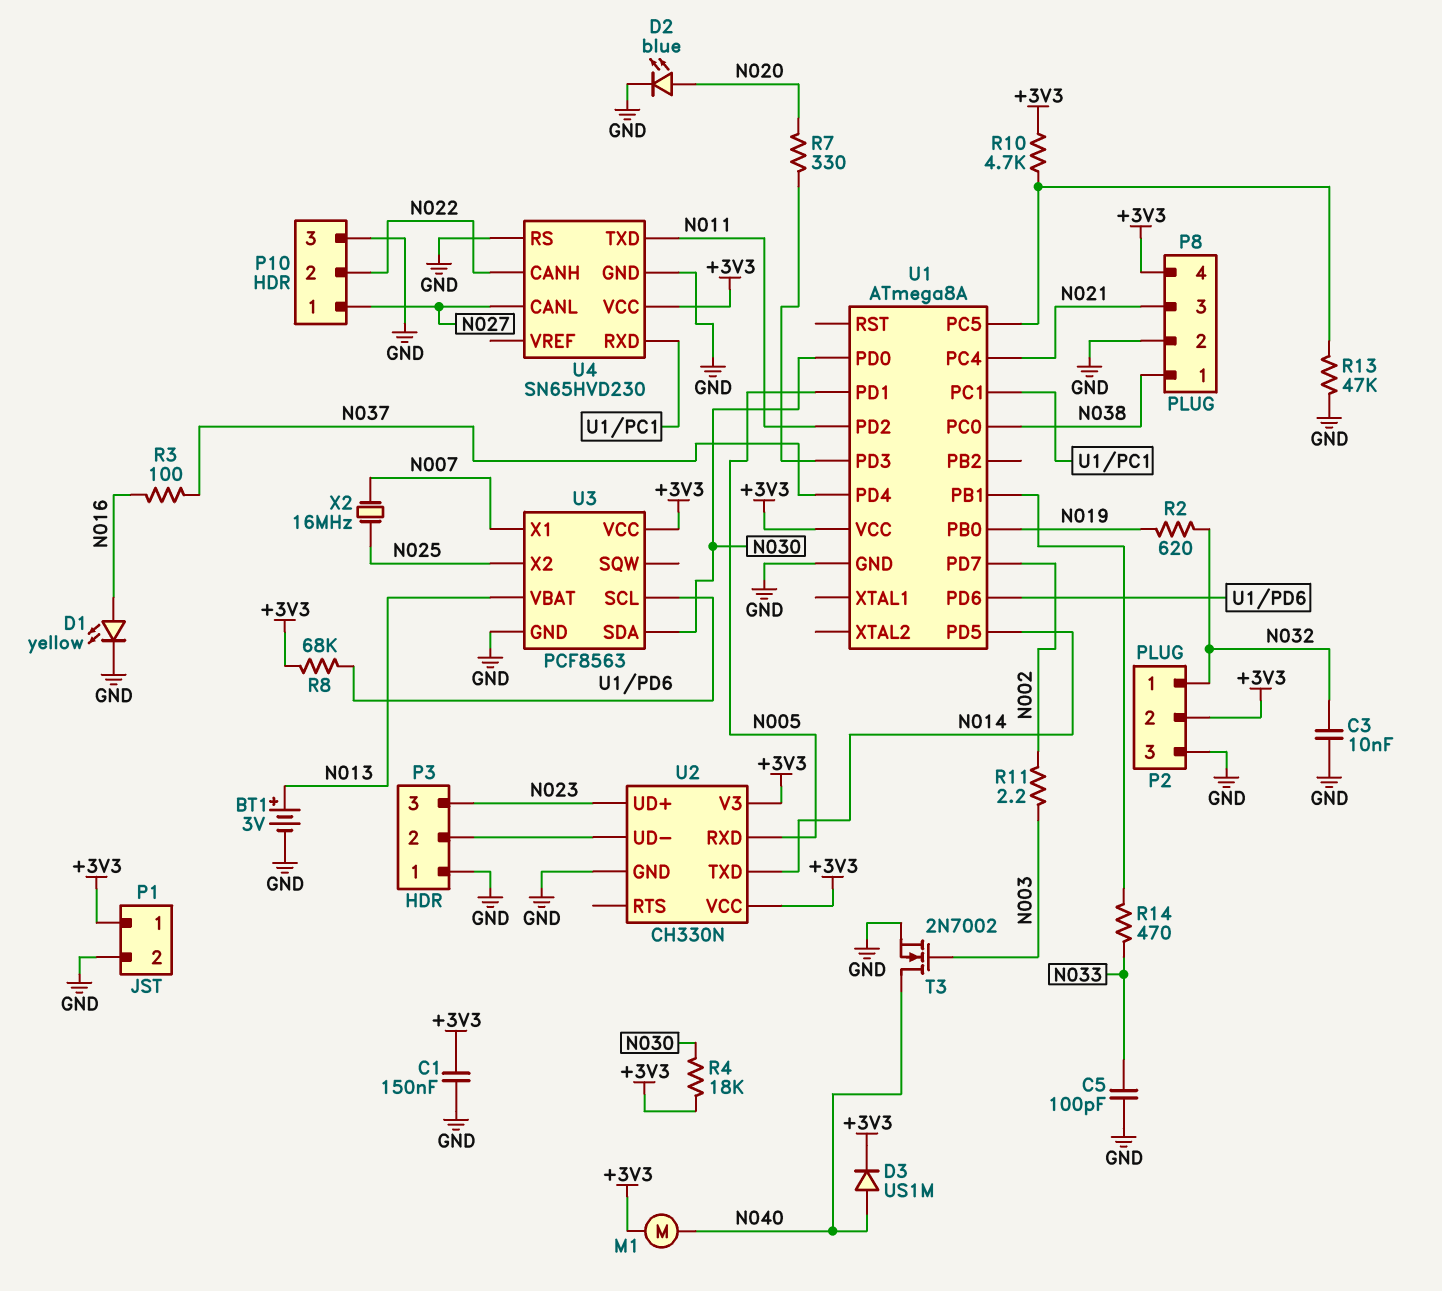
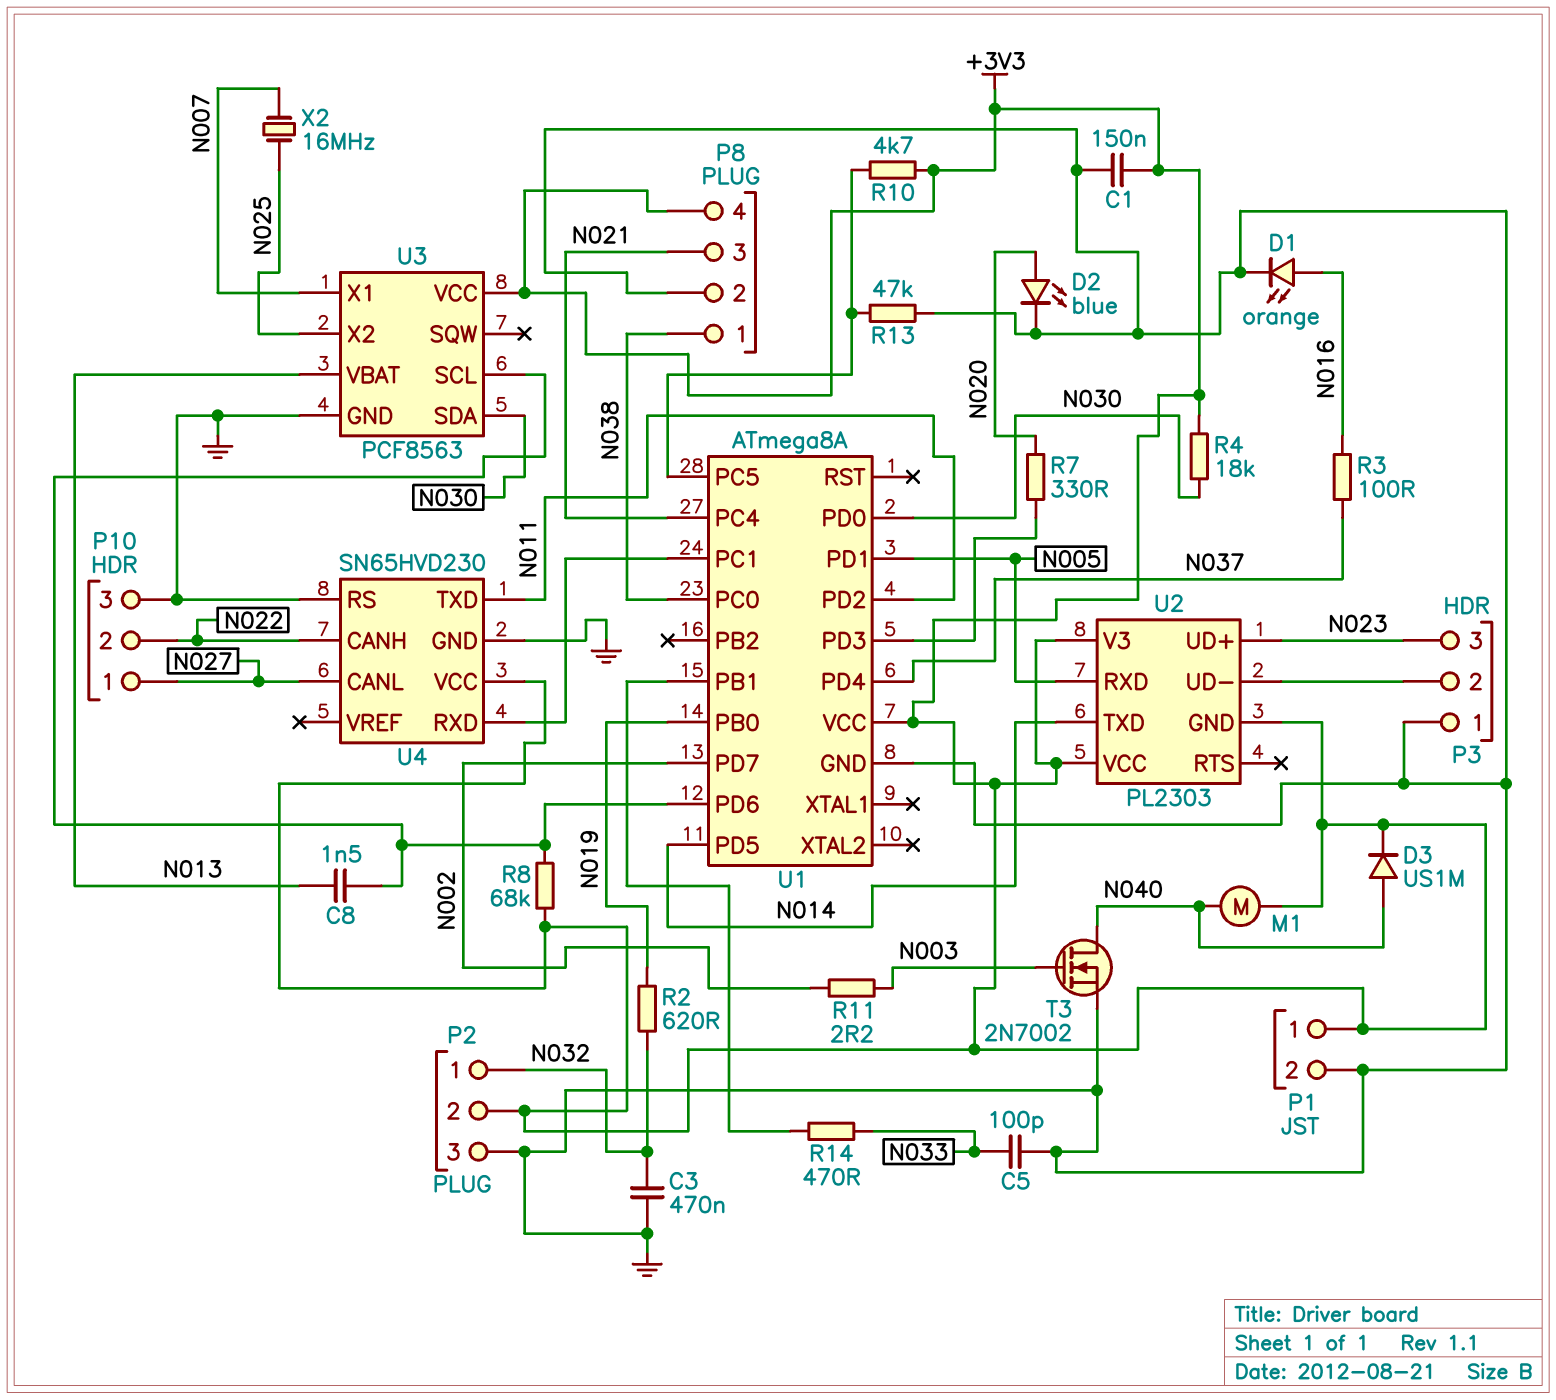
BT1: 3V (plus N013, minus GND) -> none
C3: 10nF (GND, N032) -> 470nF (GND, N032)
C8: none -> 1.5nF (N013, U1/PD6)
D1: LED yellow (A N016, K GND) -> LED orange (A N016, K GND)
U2: CH330N -> PL2303
U2 pin GND: GND -> +3V3

